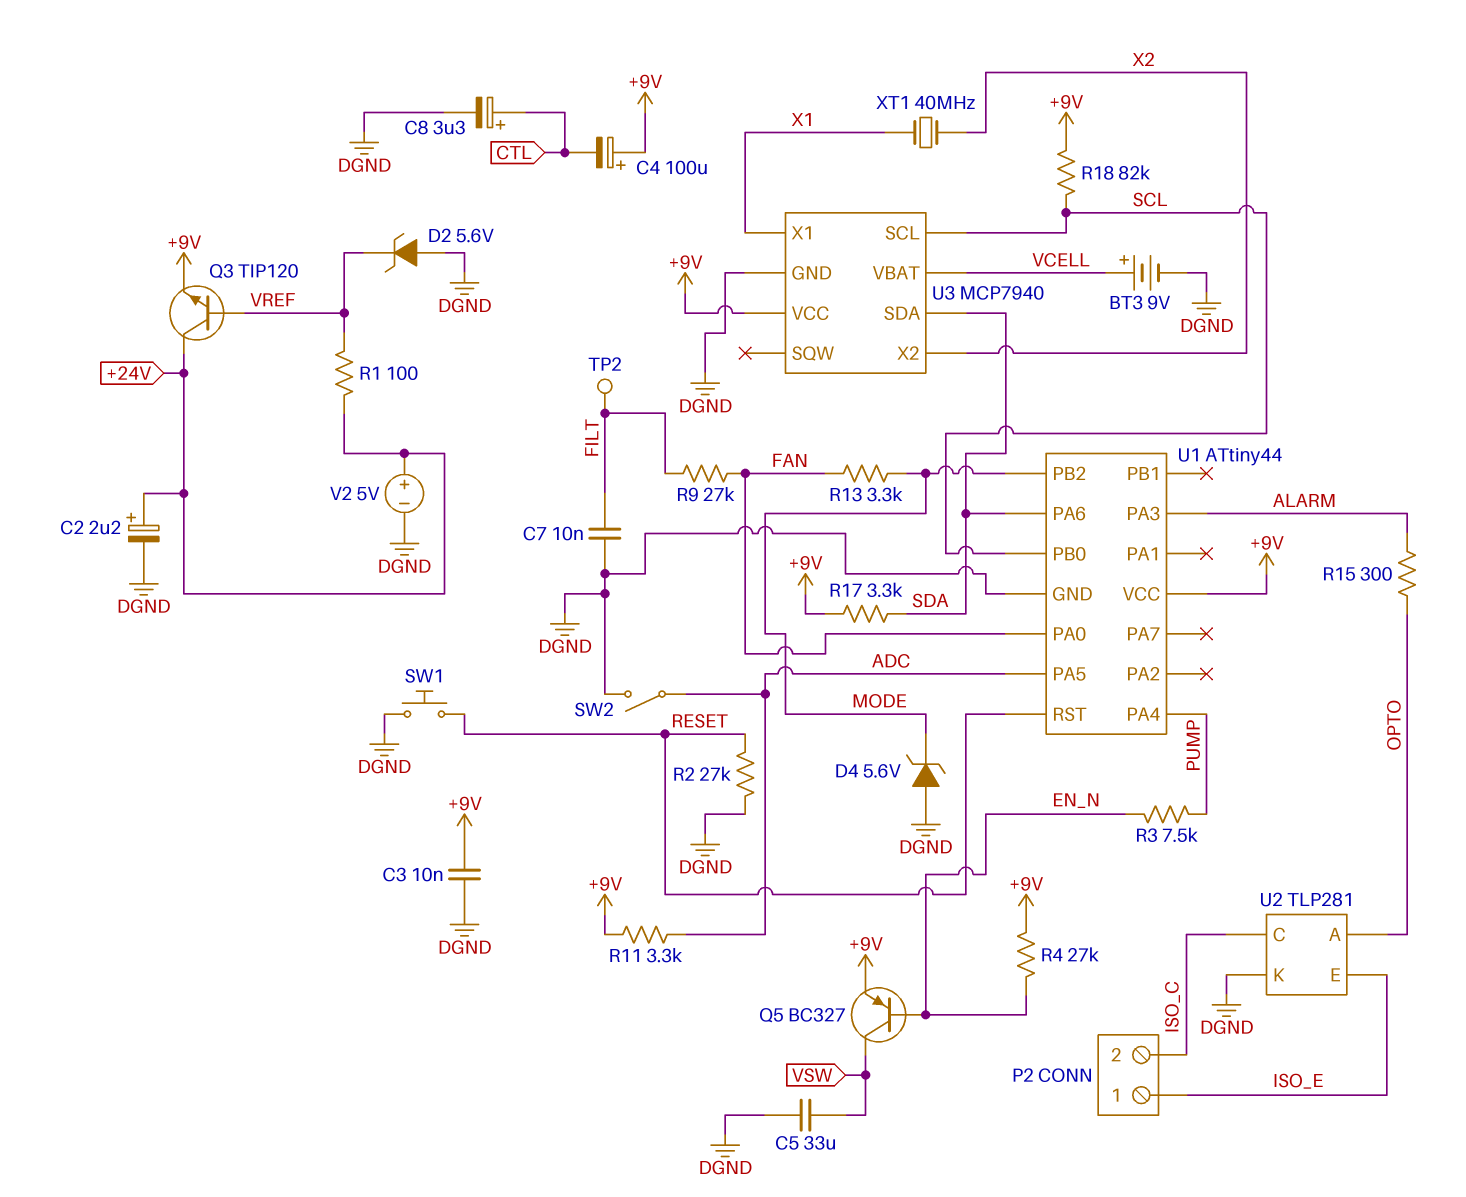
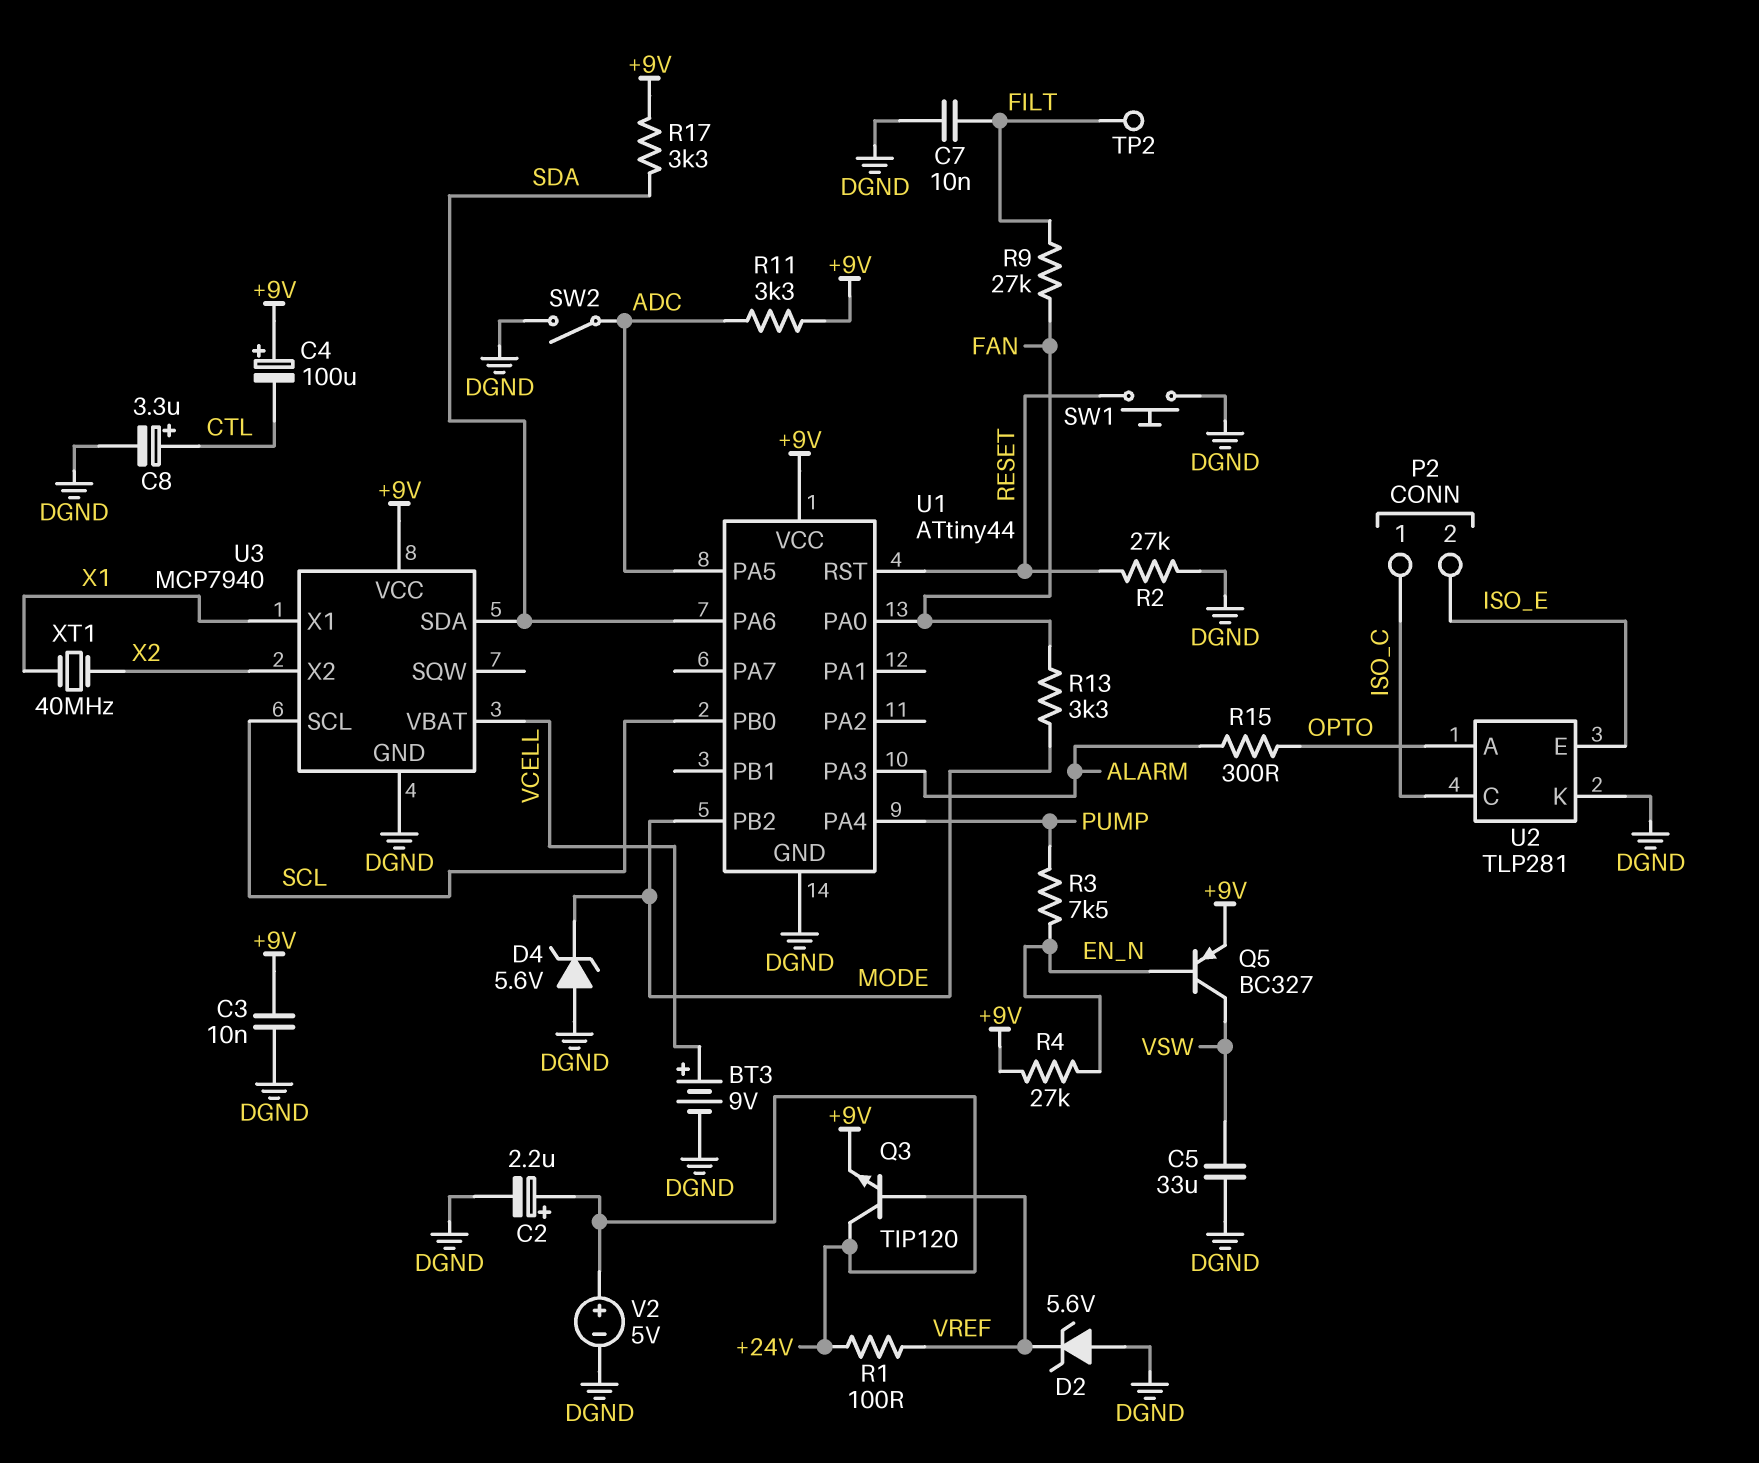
P2 pin 1: ISO_E -> ISO_C
P2 pin 2: ISO_C -> ISO_E
R18: 82k (+9V, SCL) -> none

